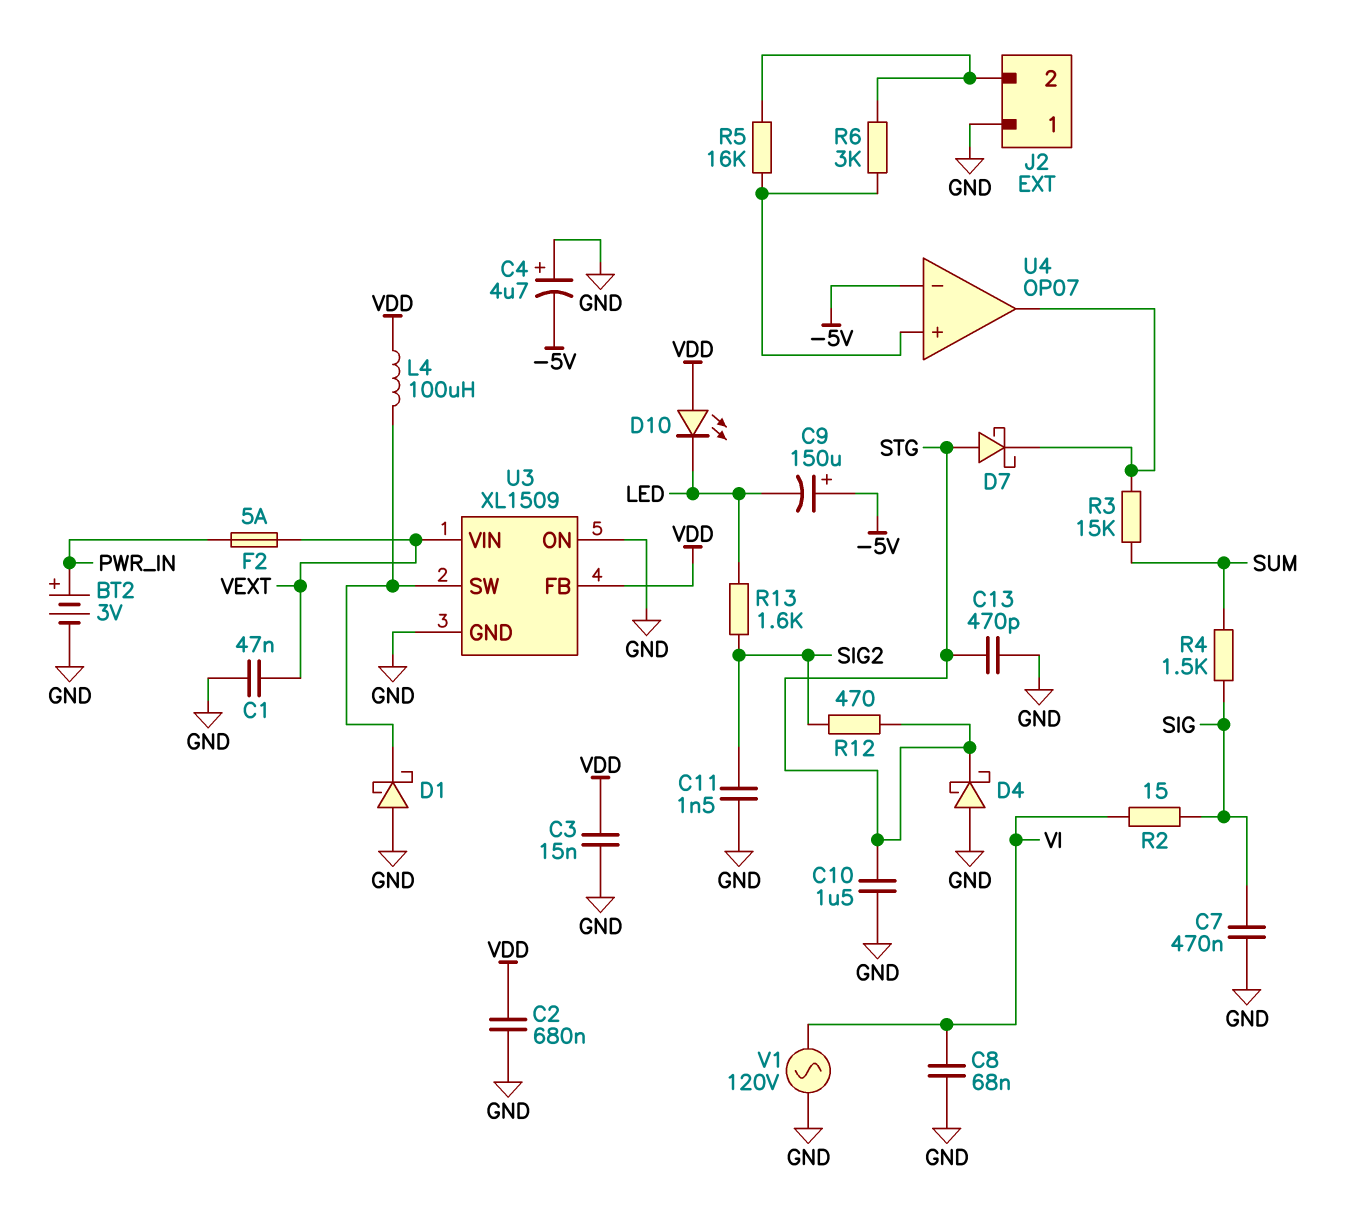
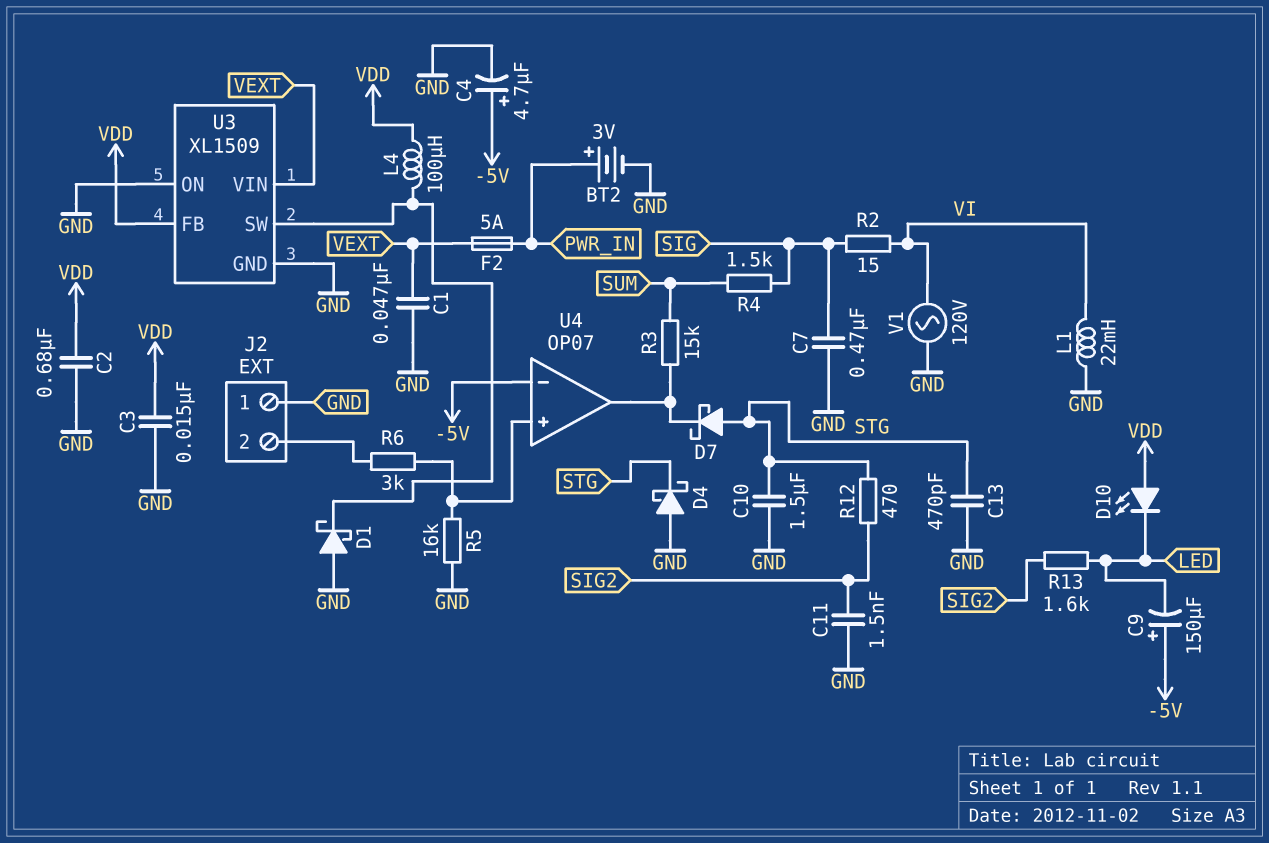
C4: 4.7uF (plus GND, minus -5V) -> 4.7uF (plus -5V, minus GND)
C8: 68nF (GND, VI) -> none
L1: none -> 22mH (GND, VI)
R5: 16k (J2/2, U4/in+) -> 16k (GND, U4/in+)

